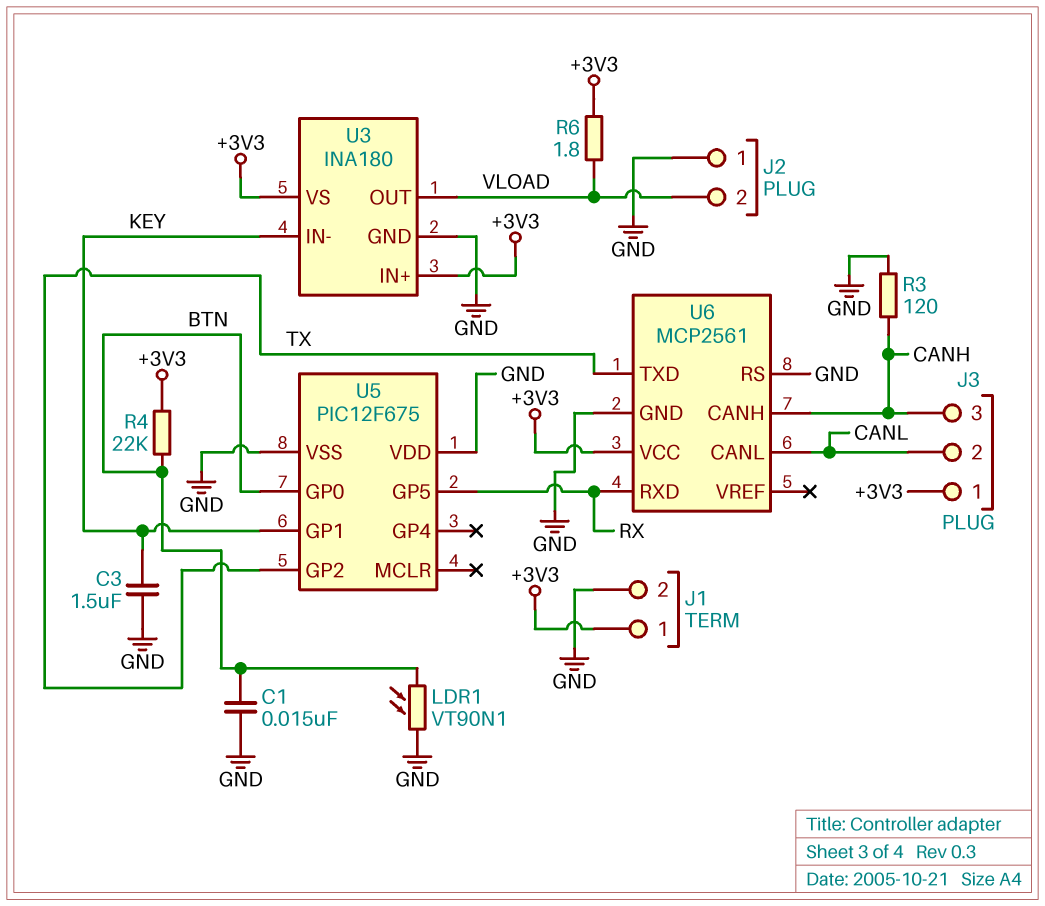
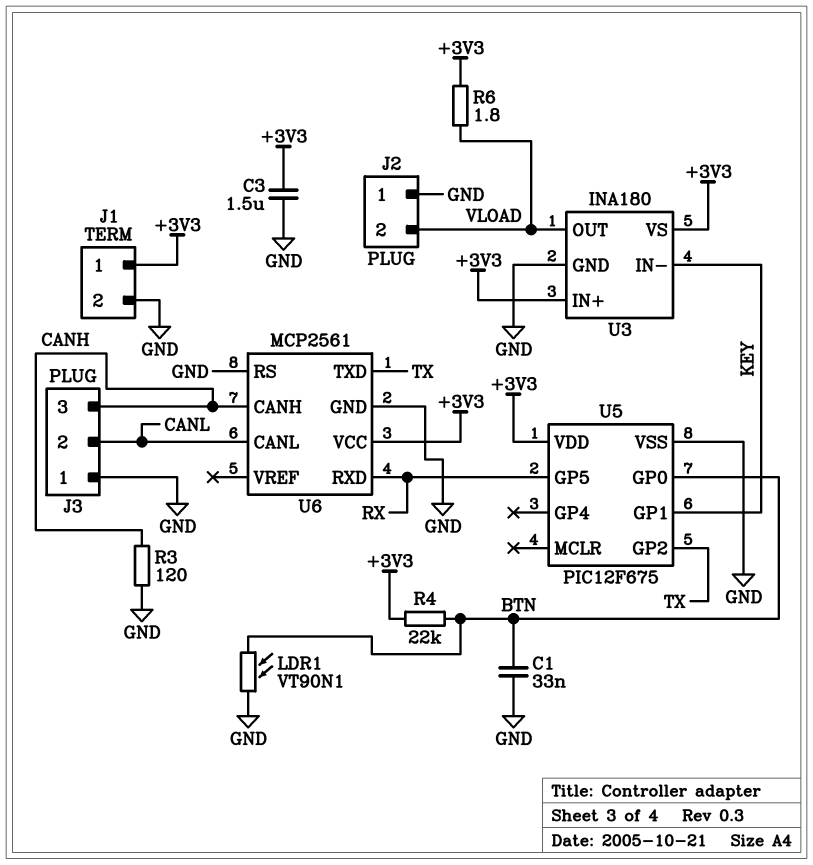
C1: 15nF (BTN, GND) -> 33nF (BTN, GND)
C3: 1.5uF (GND, KEY) -> 1.5uF (+3V3, GND)
J3 pin 1: +3V3 -> GND
U5 pin VDD: GND -> +3V3

